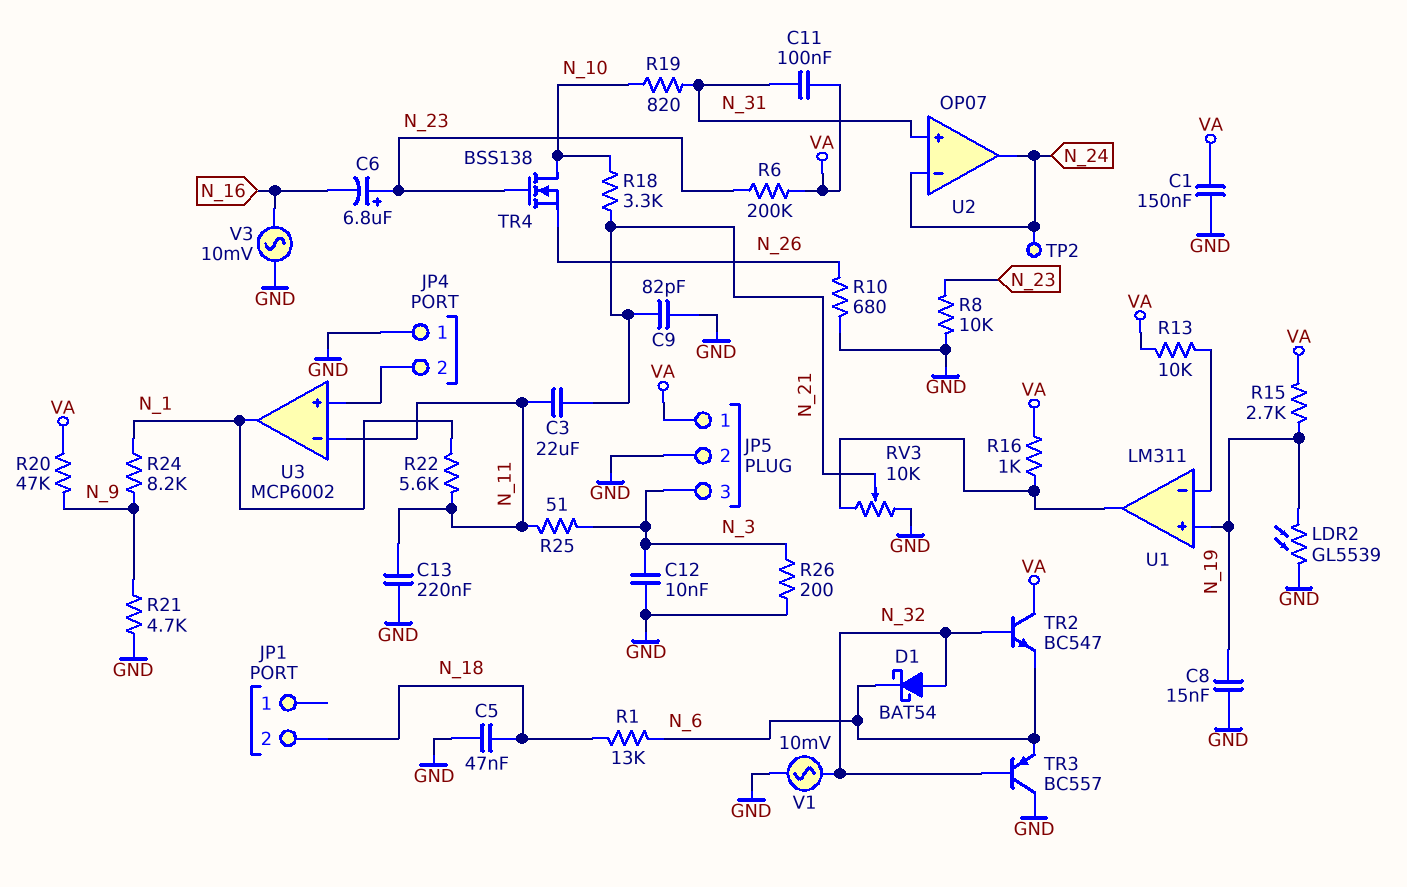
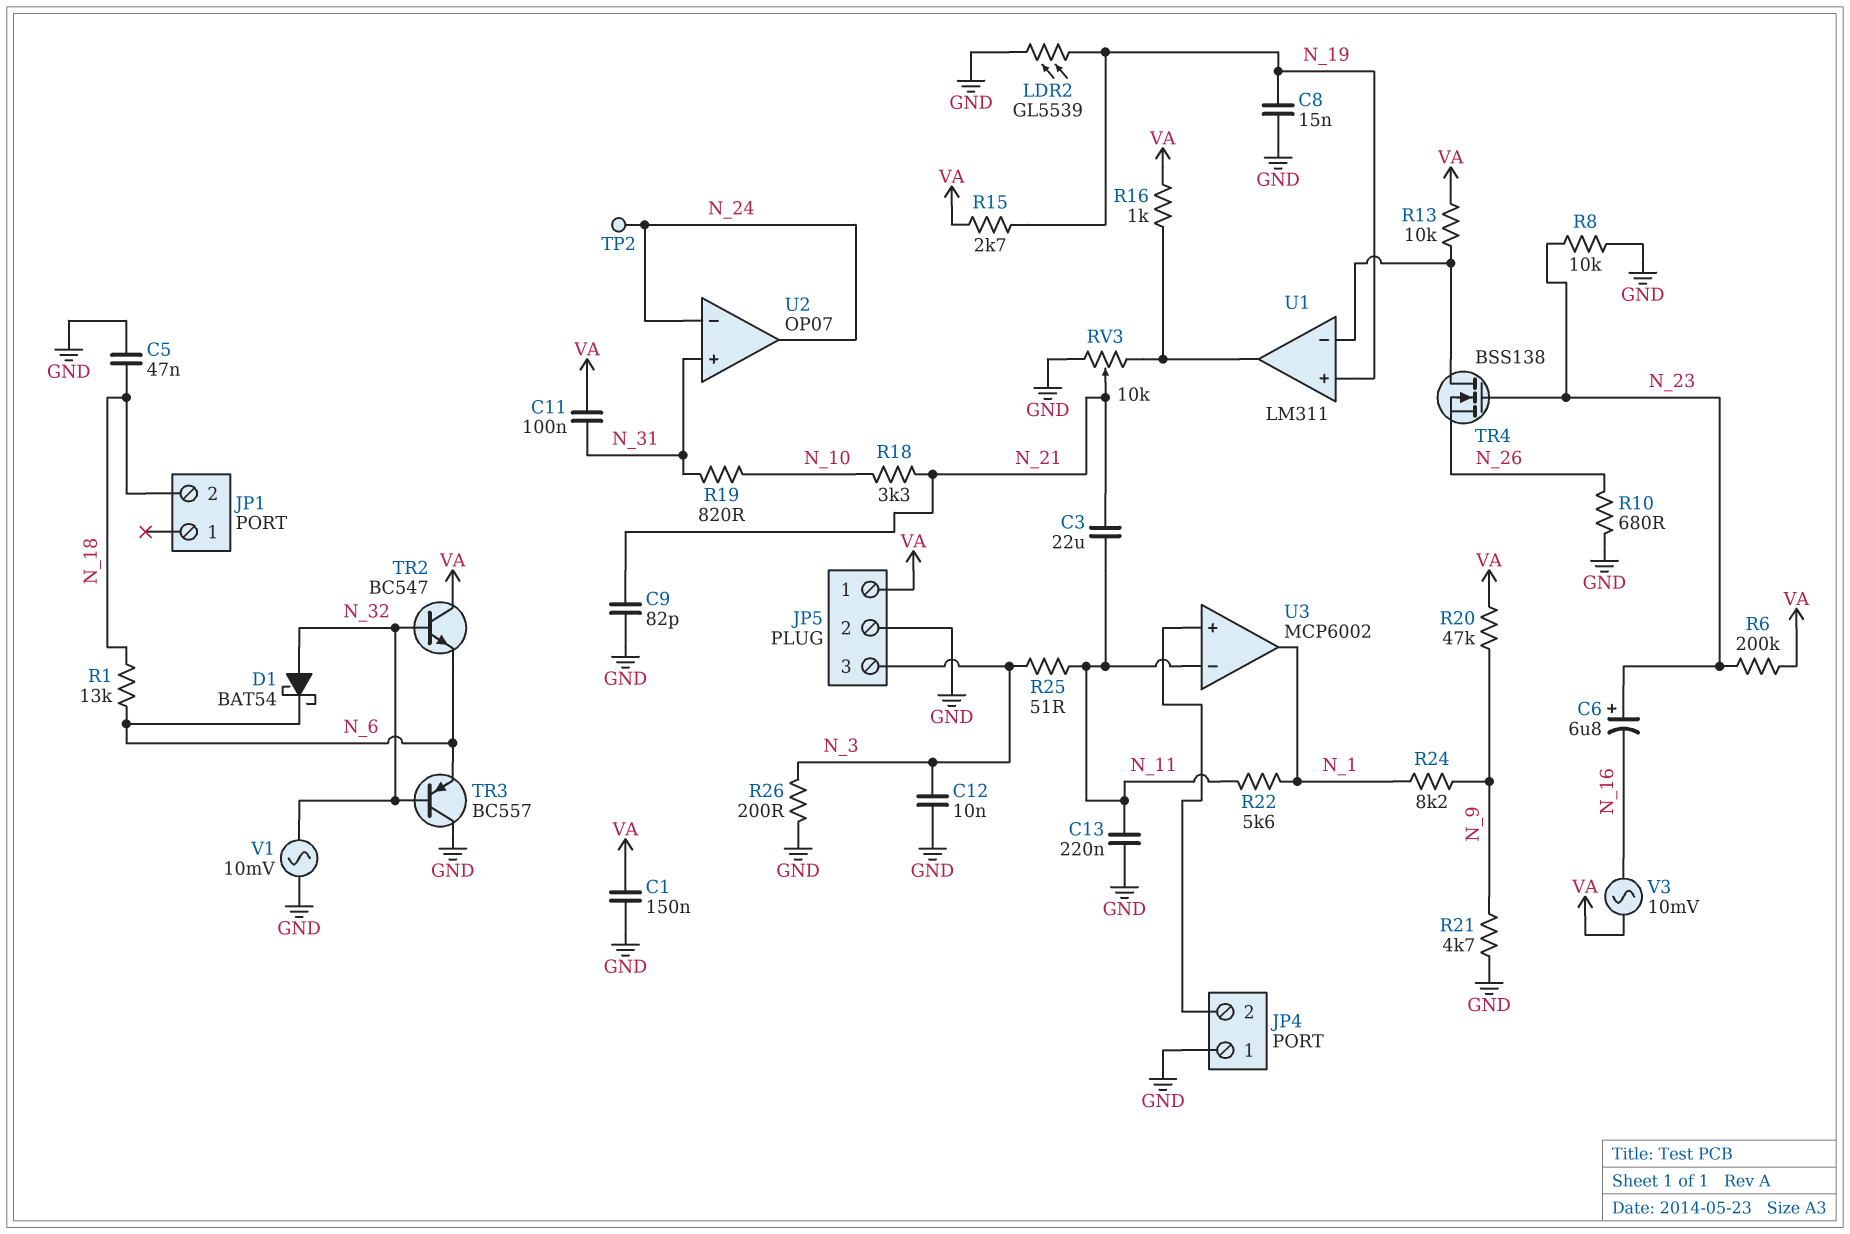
TR4: NMOS BSS138 (G N_23, D N_10, S N_26) -> NMOS BSS138 (G N_23, D U1/in-, S N_26)
V3: AC 10mV (GND, N_16) -> AC 10mV (N_16, VA)

